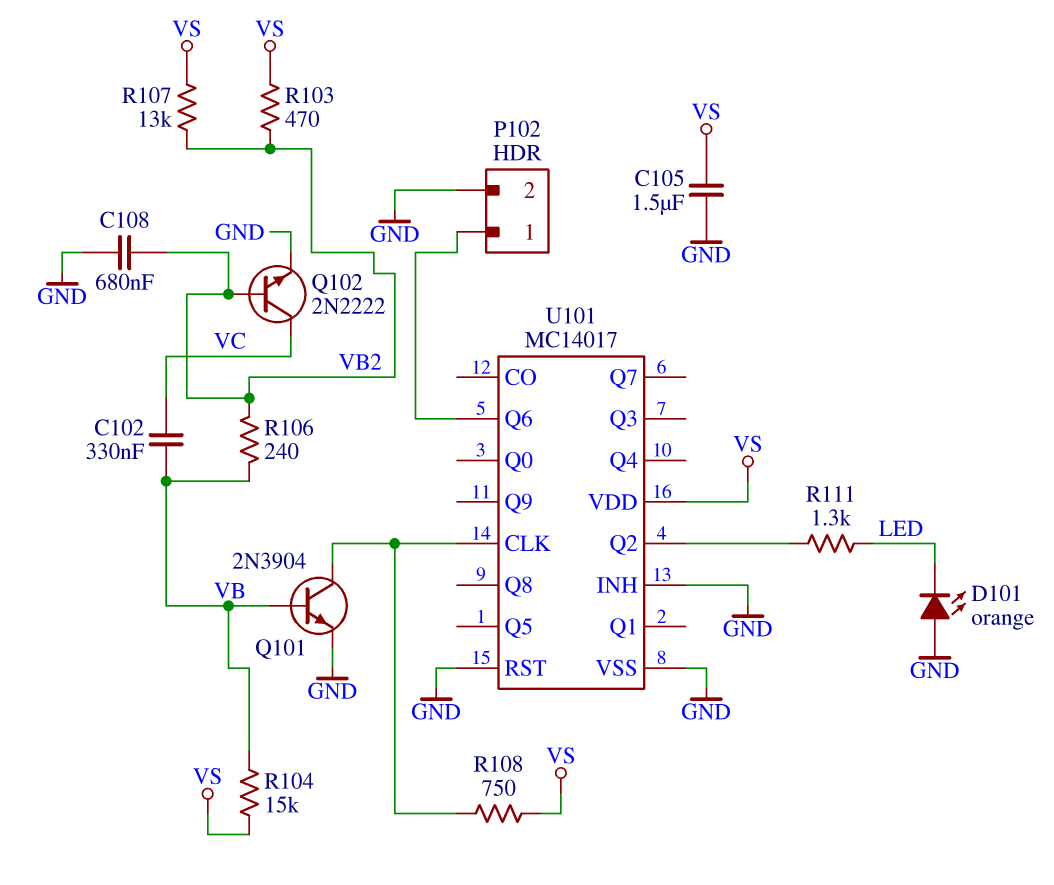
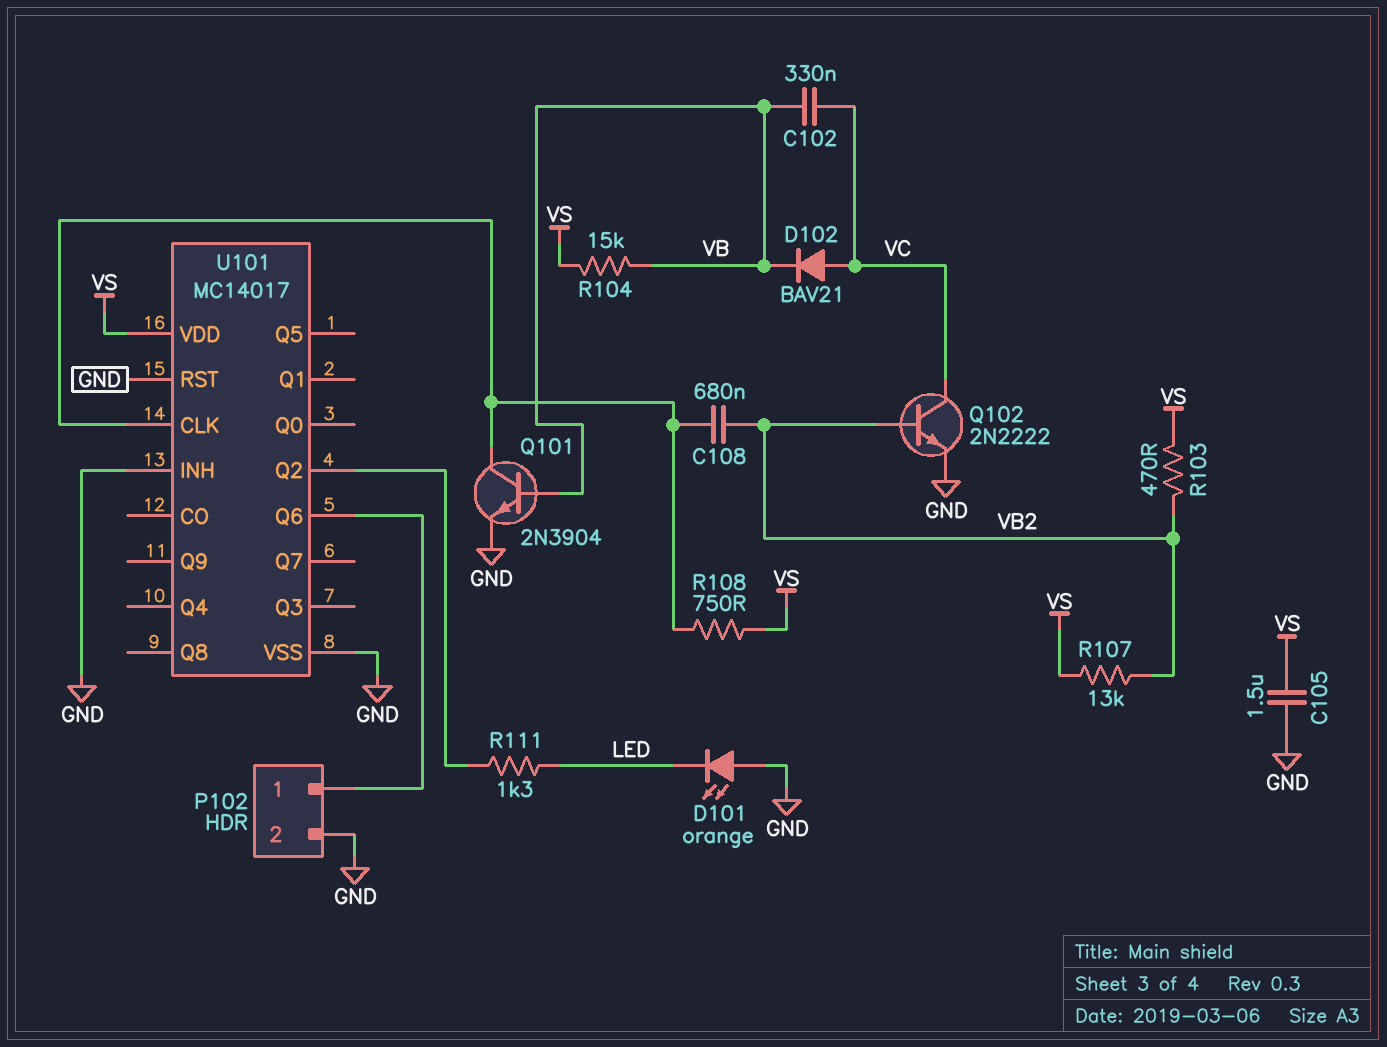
C108: 680nF (GND, VB2) -> 680nF (U101/CLK, VB2)
D102: none -> diode BAV21 (A VC, K VB)
R106: 240 (VB, VB2) -> none

